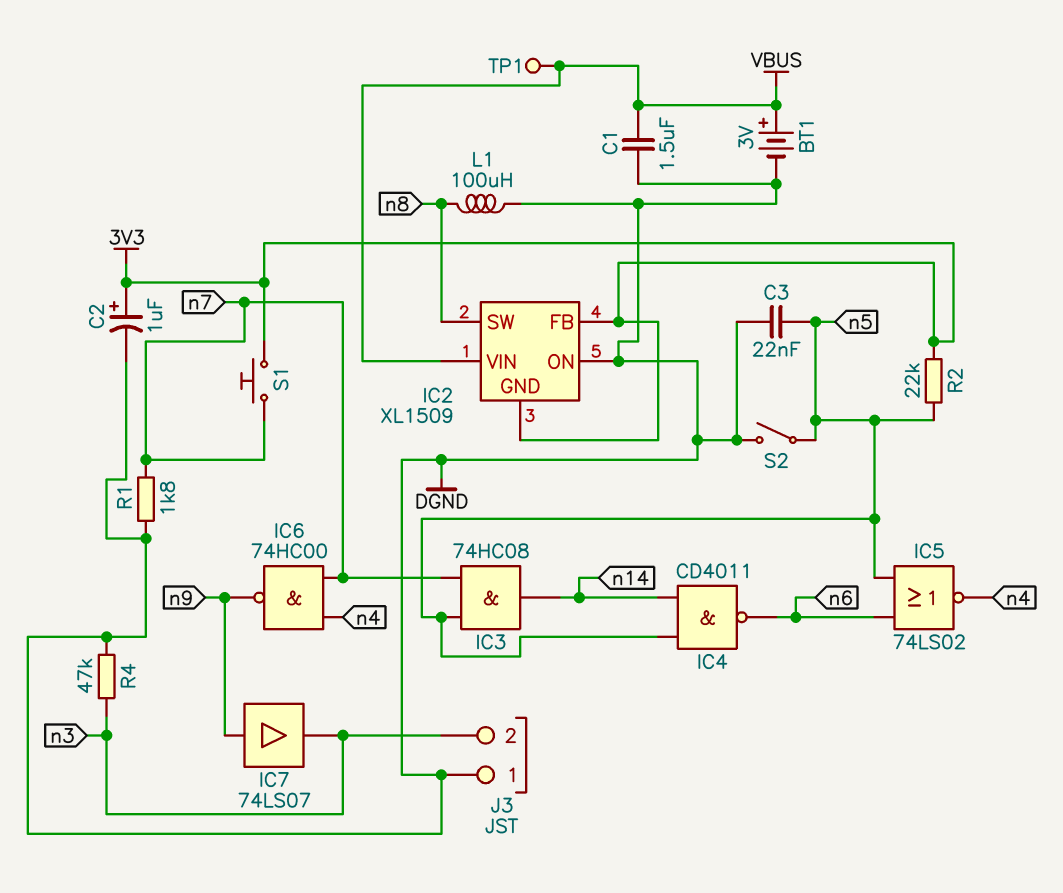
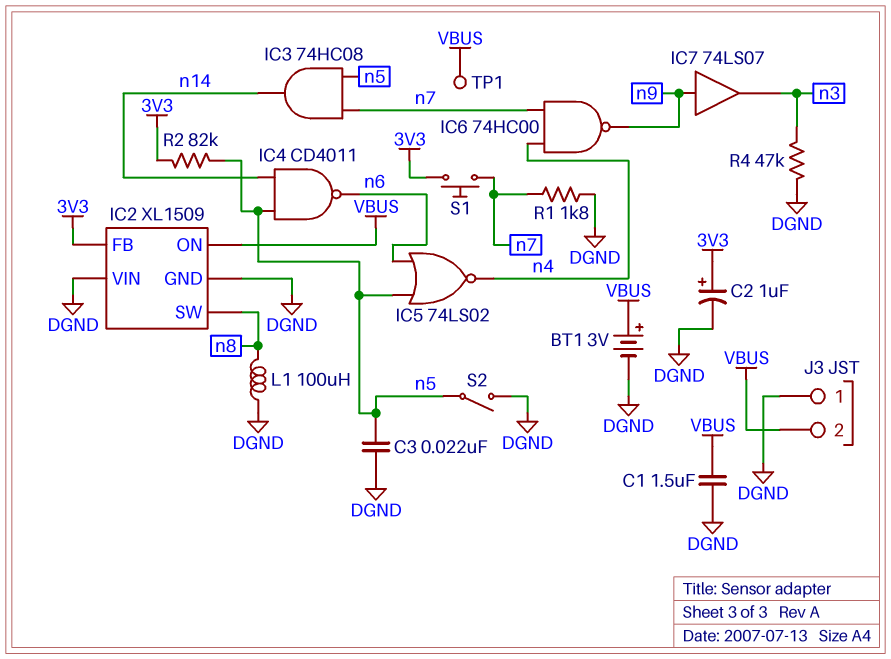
IC2 pin GND: 3V3 -> DGND
IC2 pin ON: DGND -> VBUS
IC2 pin VIN: VBUS -> DGND
J3 pin 2: n3 -> VBUS
R2: 22k (3V3, n5) -> 82k (3V3, n5)

